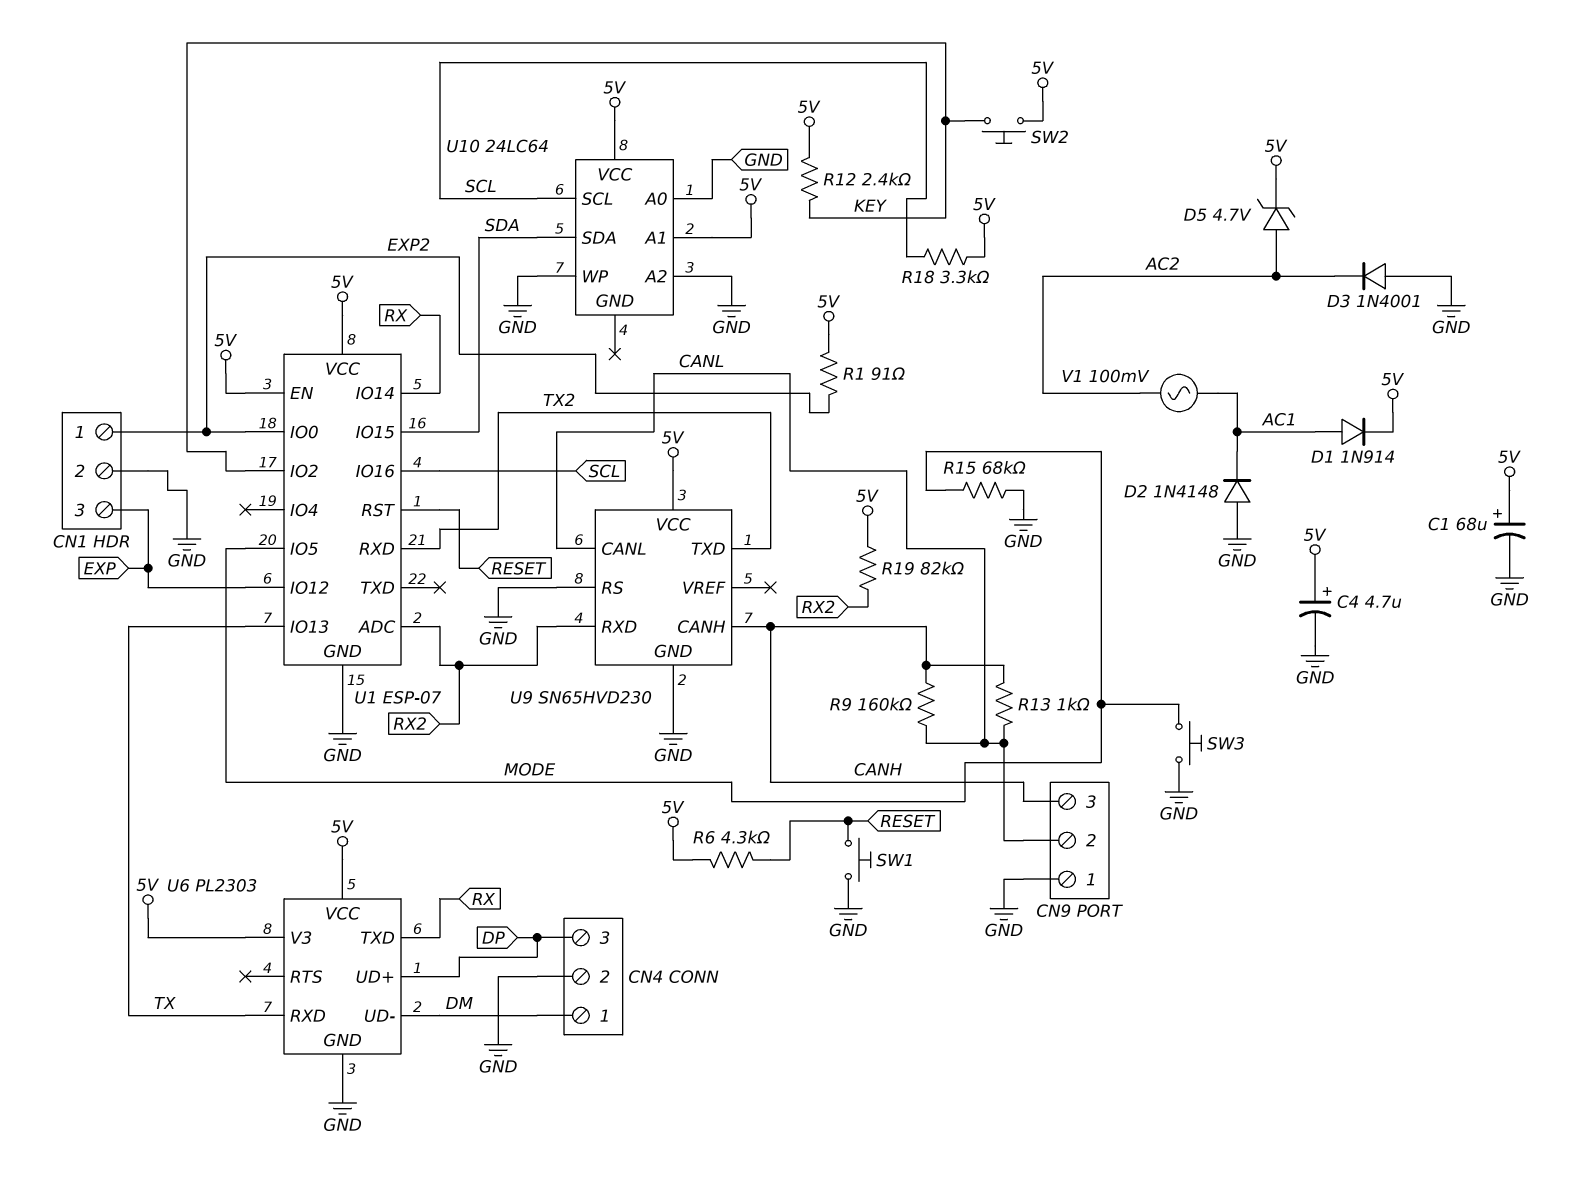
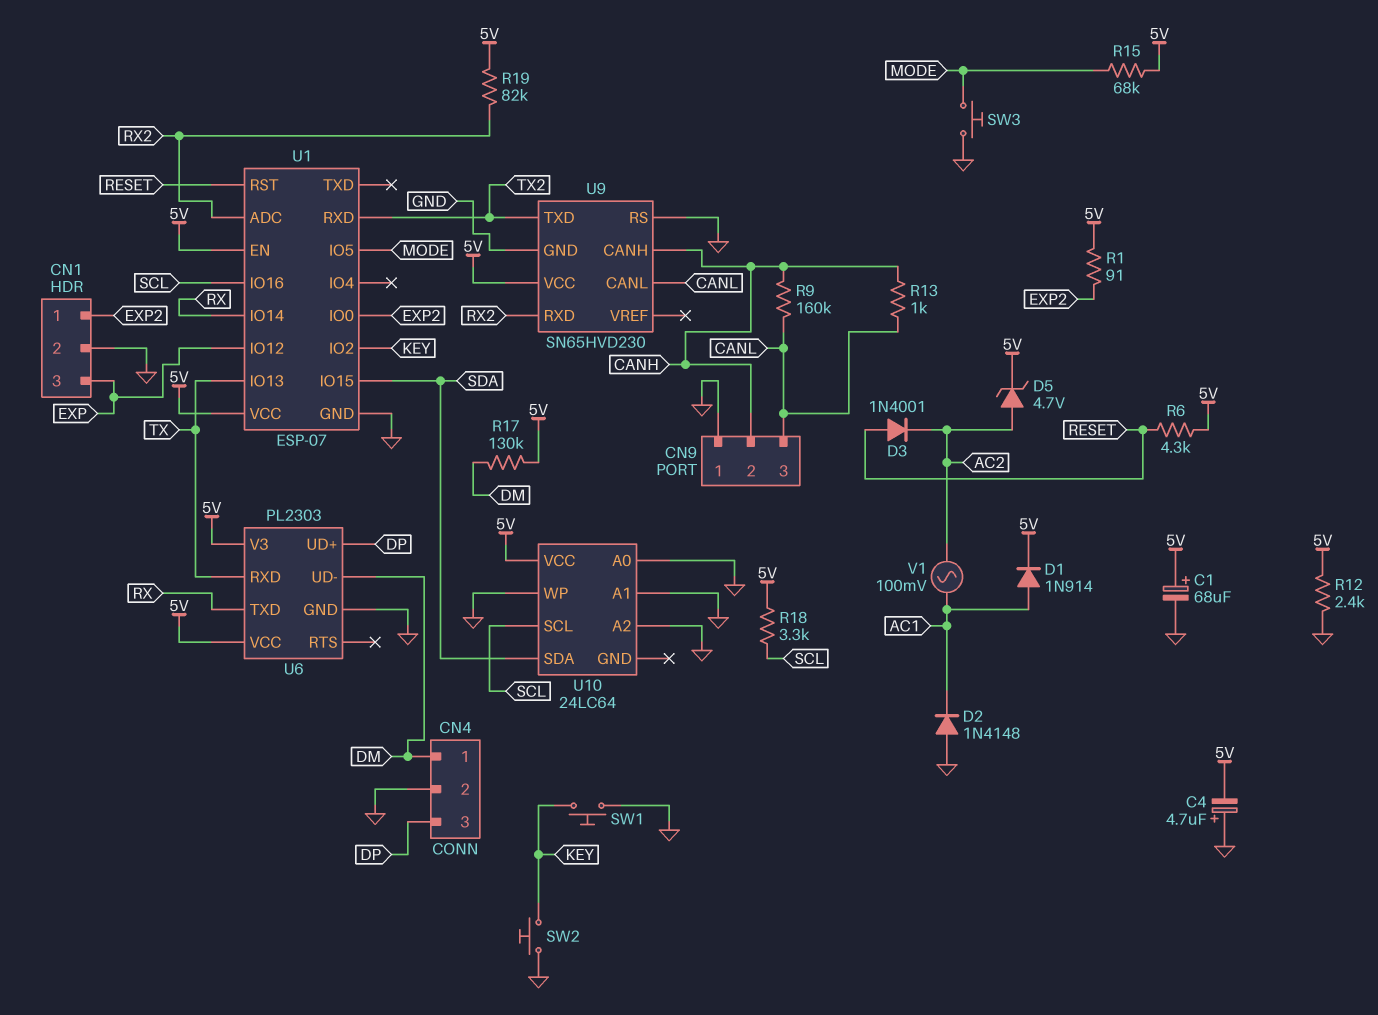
C4: 4.7uF (plus 5V, minus GND) -> 4.7uF (plus GND, minus 5V)
CN9 pin 2: CANL -> CANH
CN9 pin 3: CANH -> CANL
D3: diode 1N4001 (A GND, K AC2) -> diode 1N4001 (A RESET, K AC2)
R12: 2.4k (5V, KEY) -> 2.4k (5V, GND)
R15: 68k (GND, MODE) -> 68k (5V, MODE)
R17: none -> 130k (5V, DM)
SW1: button (GND, RESET) -> button (GND, KEY)
SW2: button (5V, KEY) -> button (GND, KEY)
U10 pin A1: 5V -> GND

